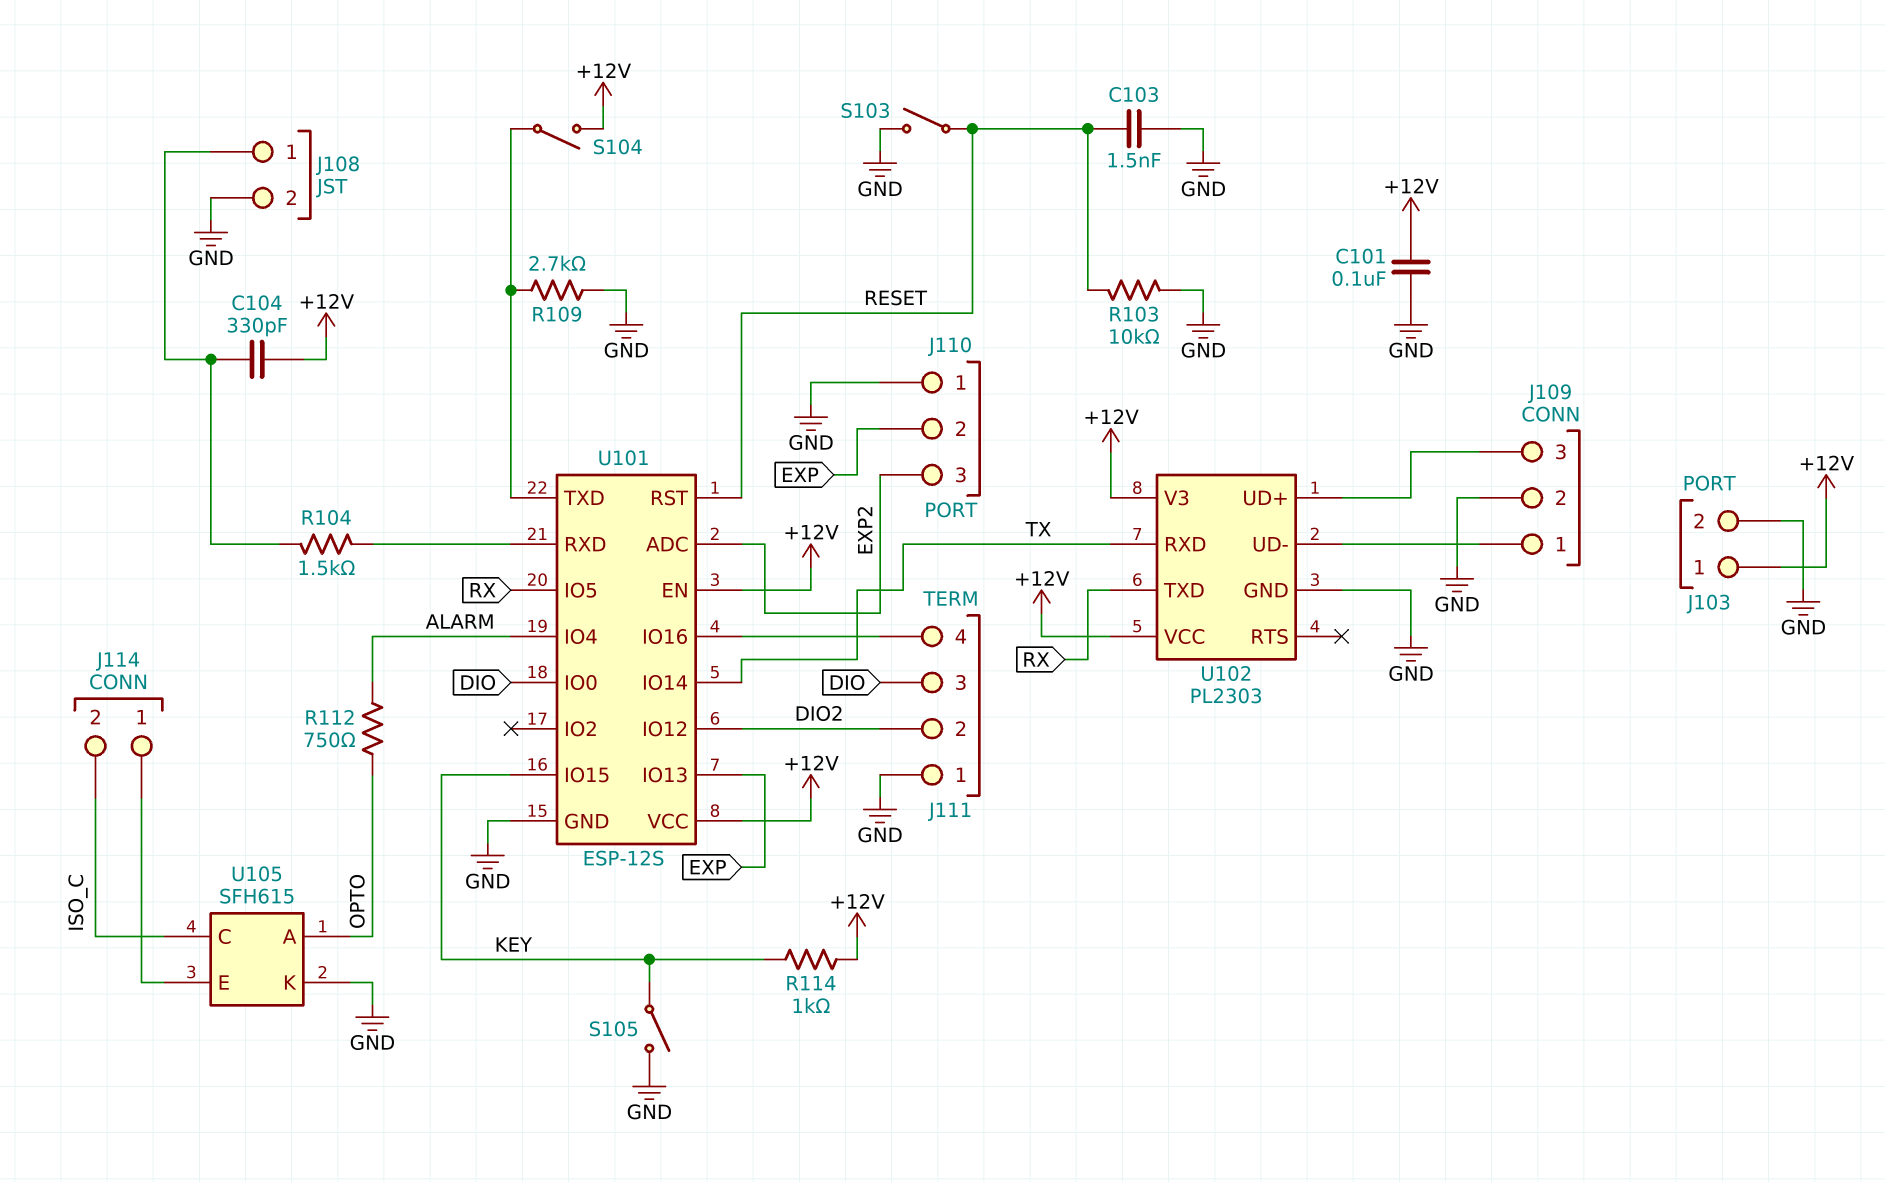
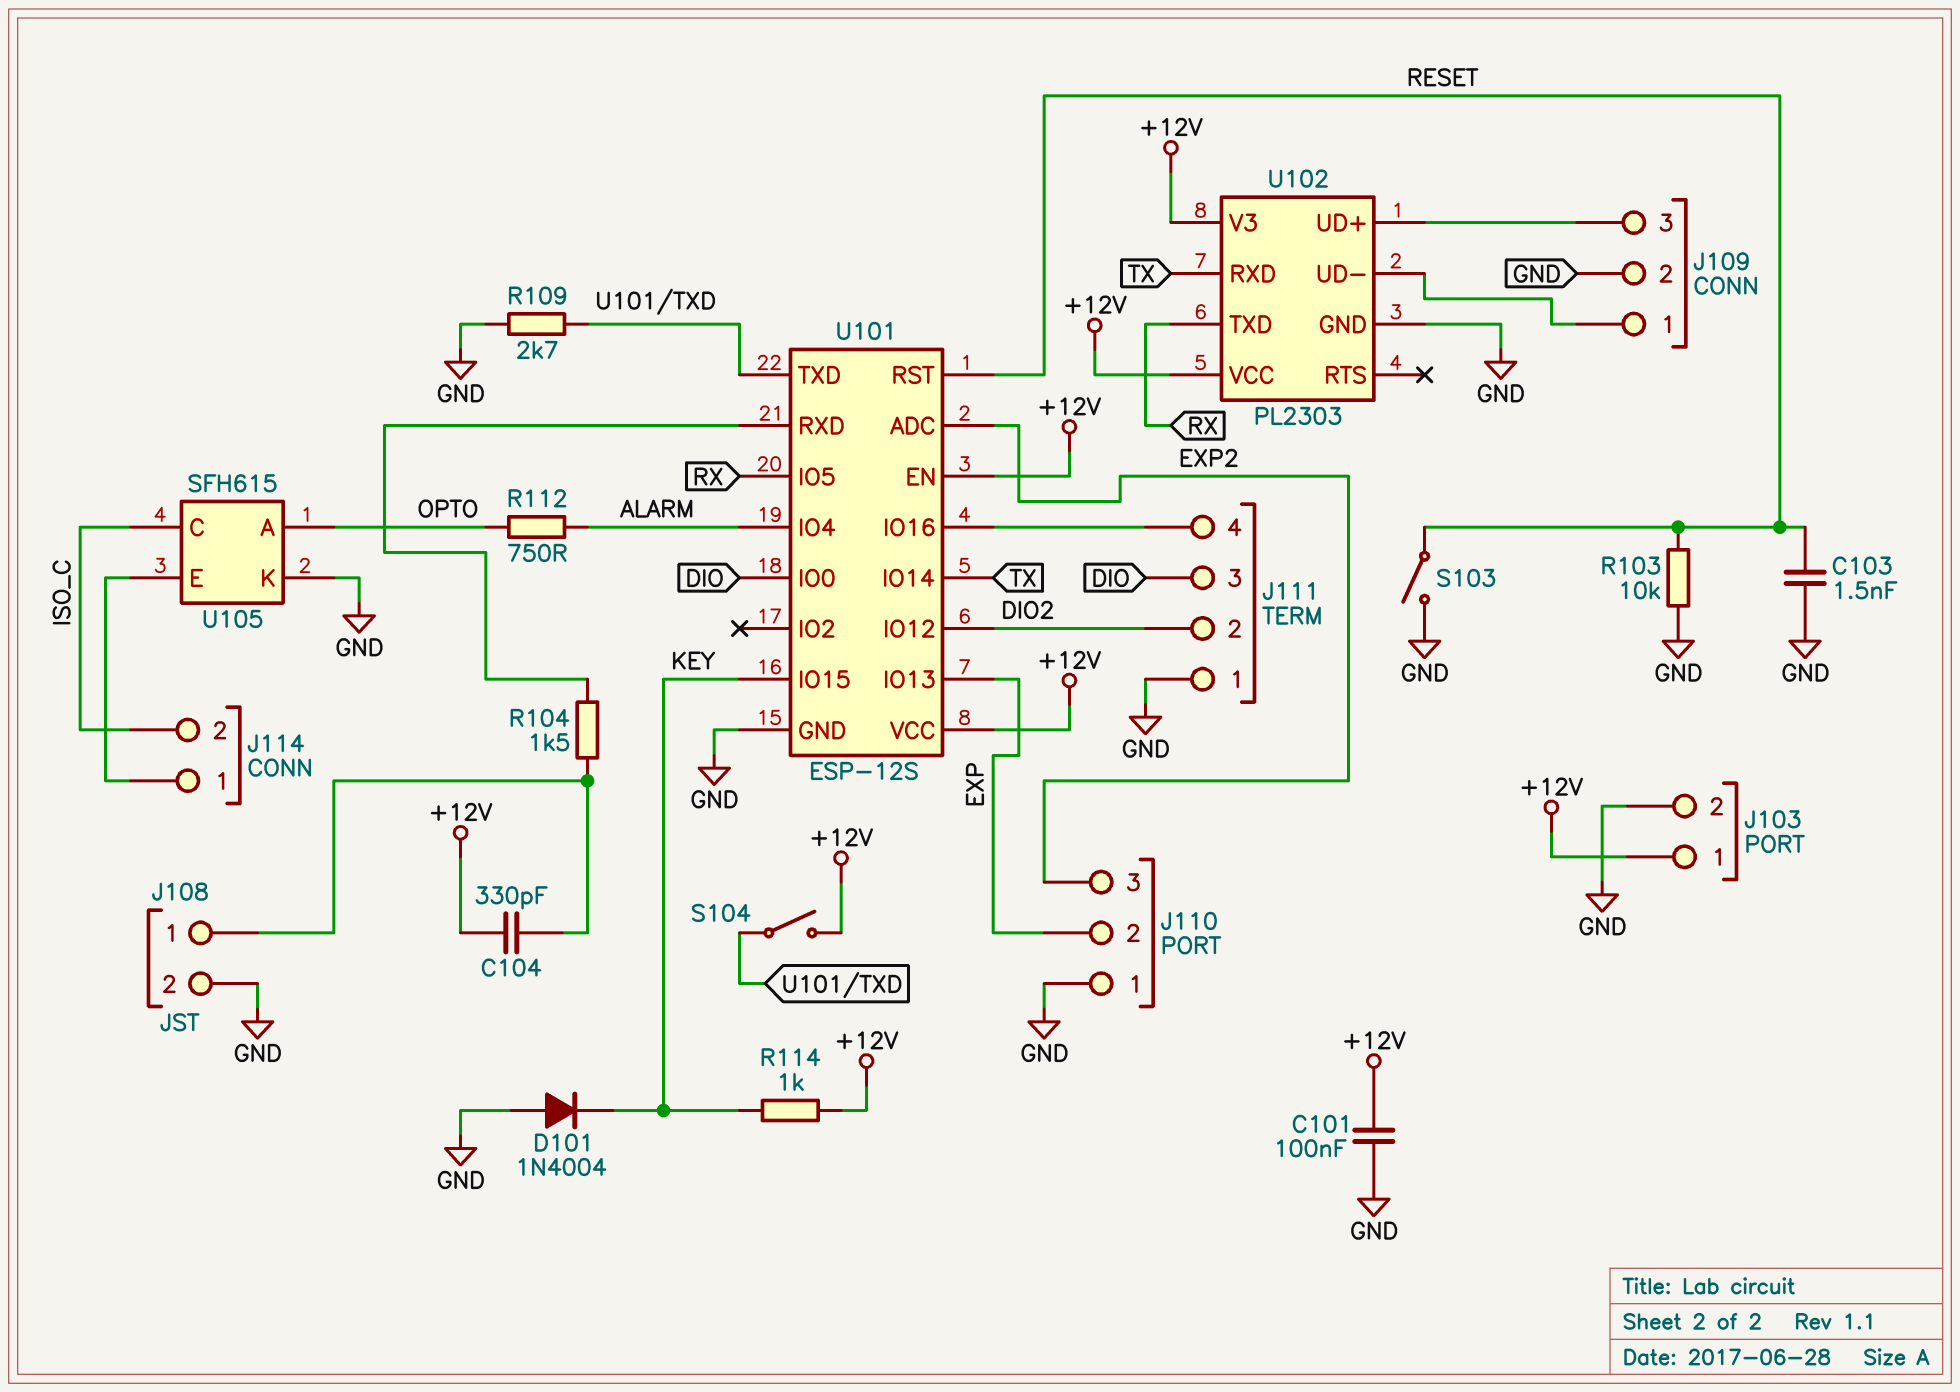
D101: none -> diode 1N4004 (A GND, K KEY)
S105: switch (GND, KEY) -> none

